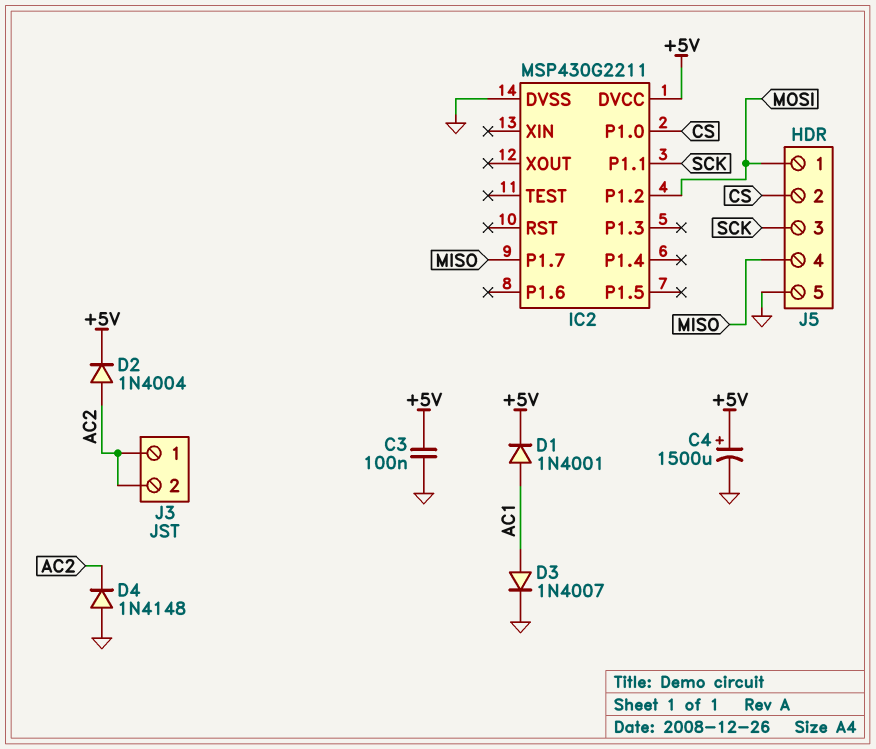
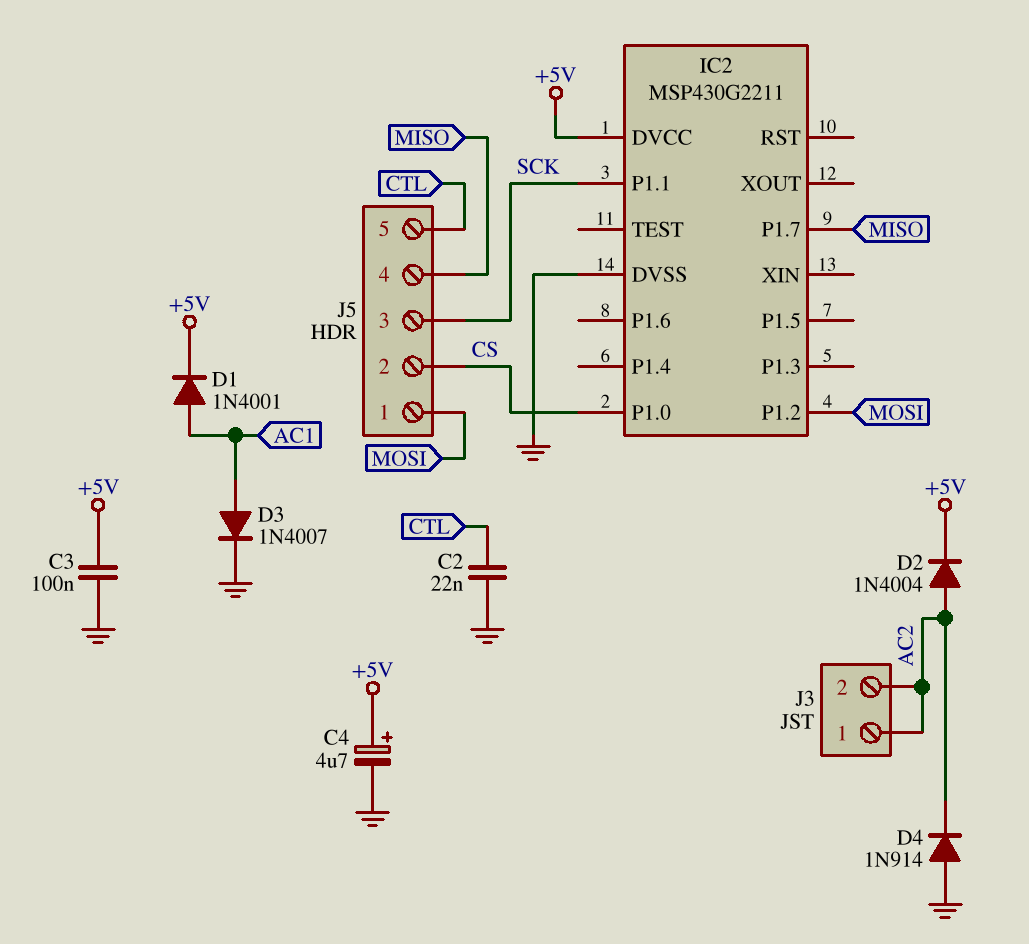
C2: none -> 22nF (CTL, GND)
C4: 1500uF (plus +5V, minus GND) -> 4.7uF (plus +5V, minus GND)
D4: diode 1N4148 (A GND, K AC2) -> diode 1N914 (A GND, K AC2)
J5 pin 5: GND -> CTL

